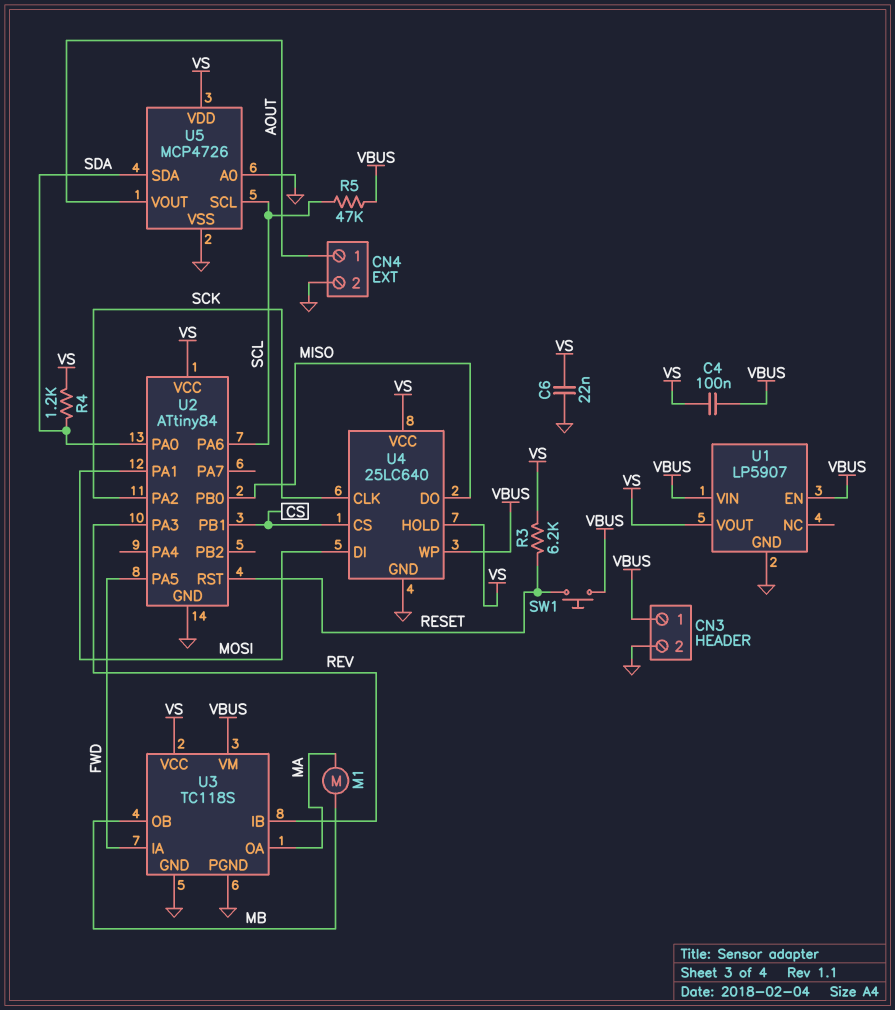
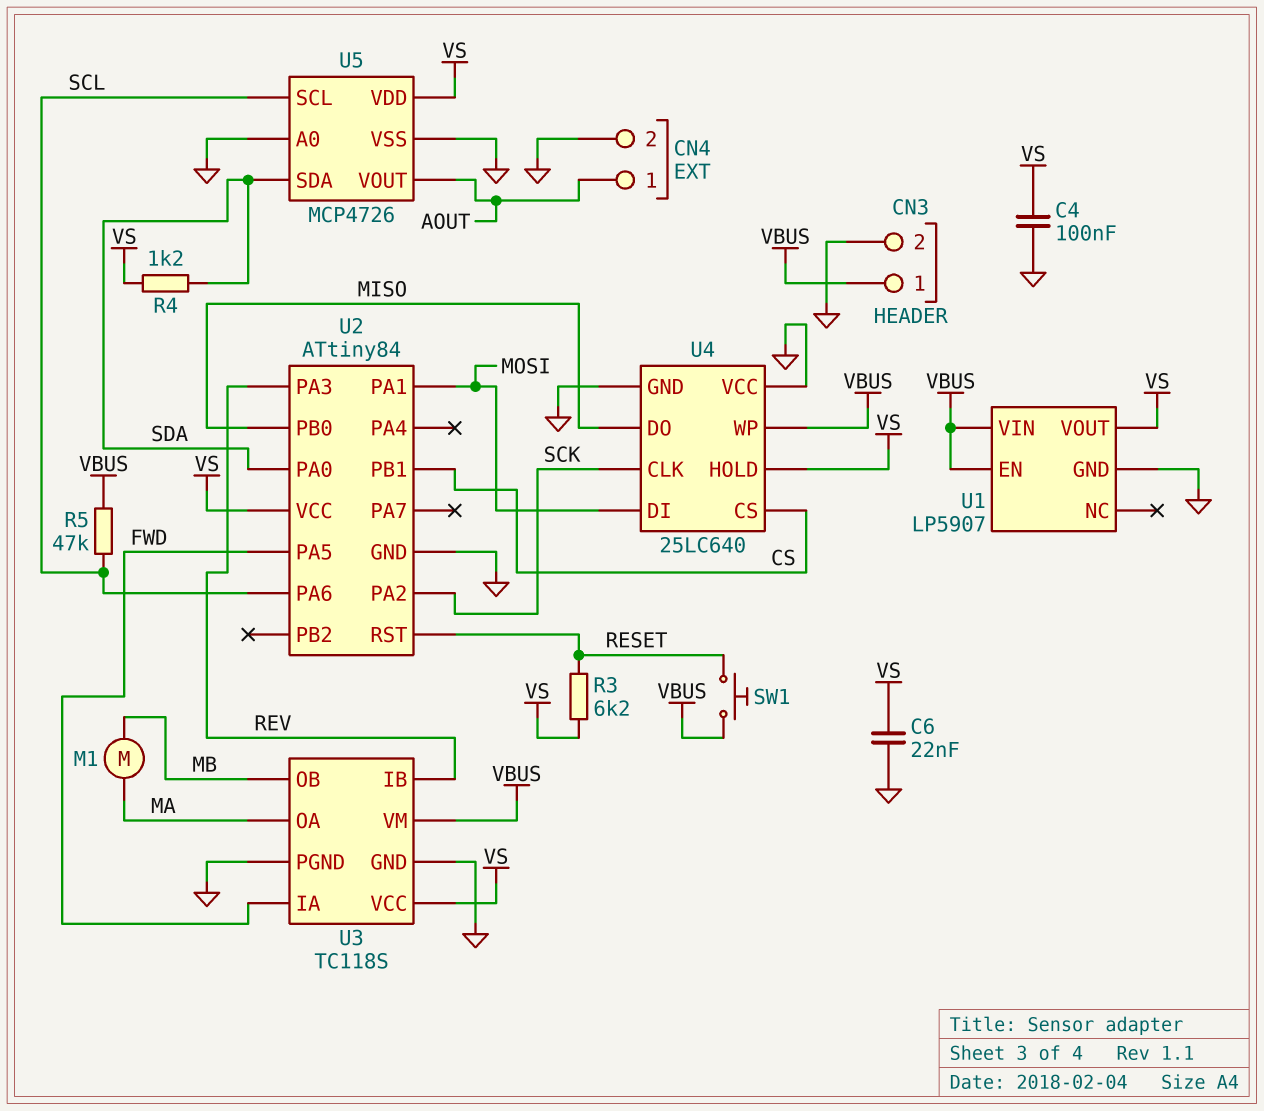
C4: 100nF (VBUS, VS) -> 100nF (GND, VS)
U4 pin VCC: VS -> GND

